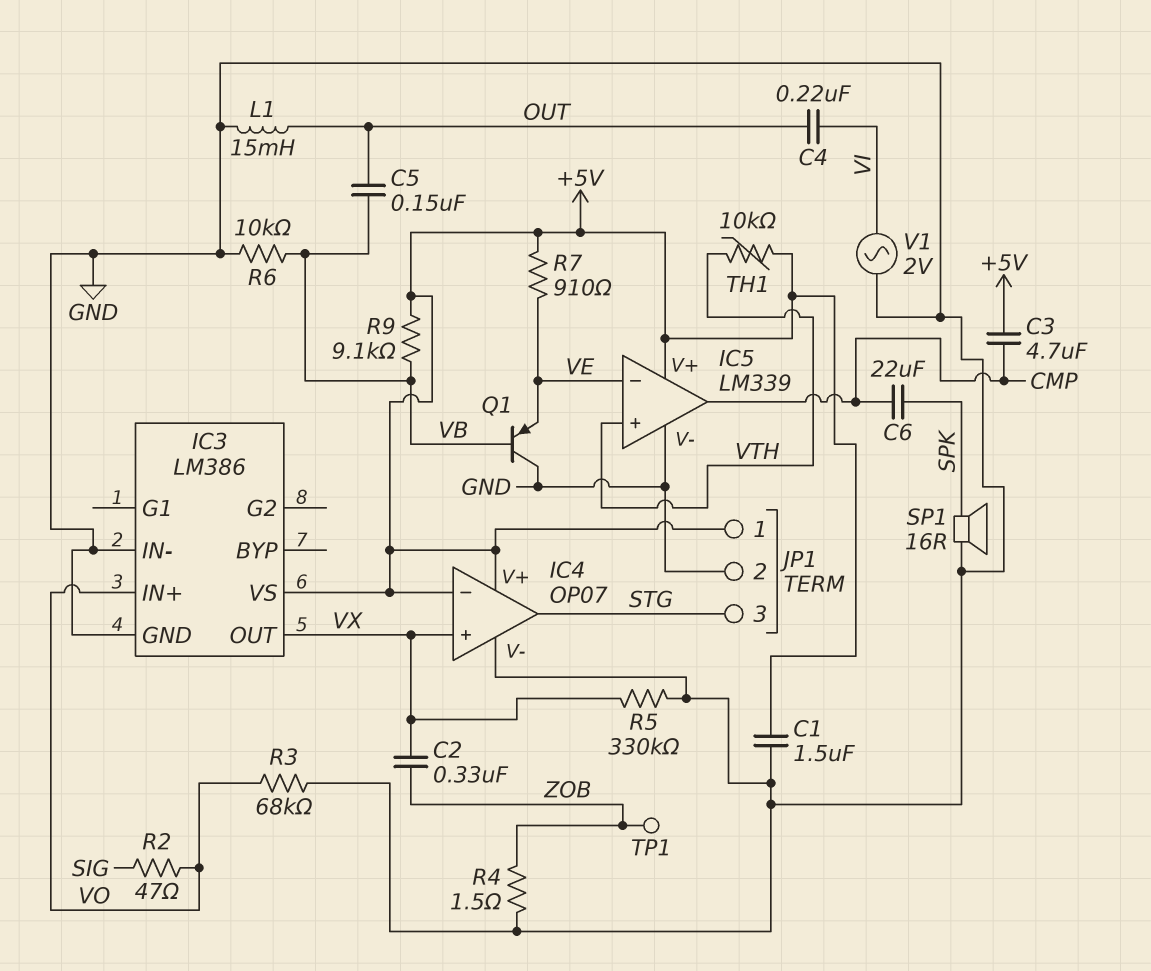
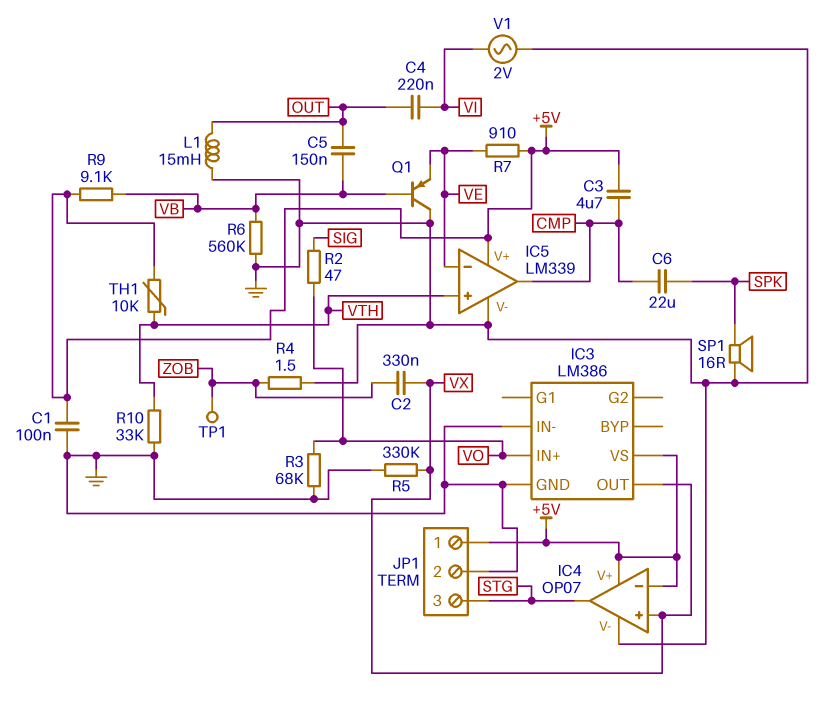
C1: 1.5uF (+5V, GND) -> 100nF (+5V, GND)
R6: 10k (GND, VB) -> 560k (GND, VB)
R10: none -> 33k (GND, VTH)

